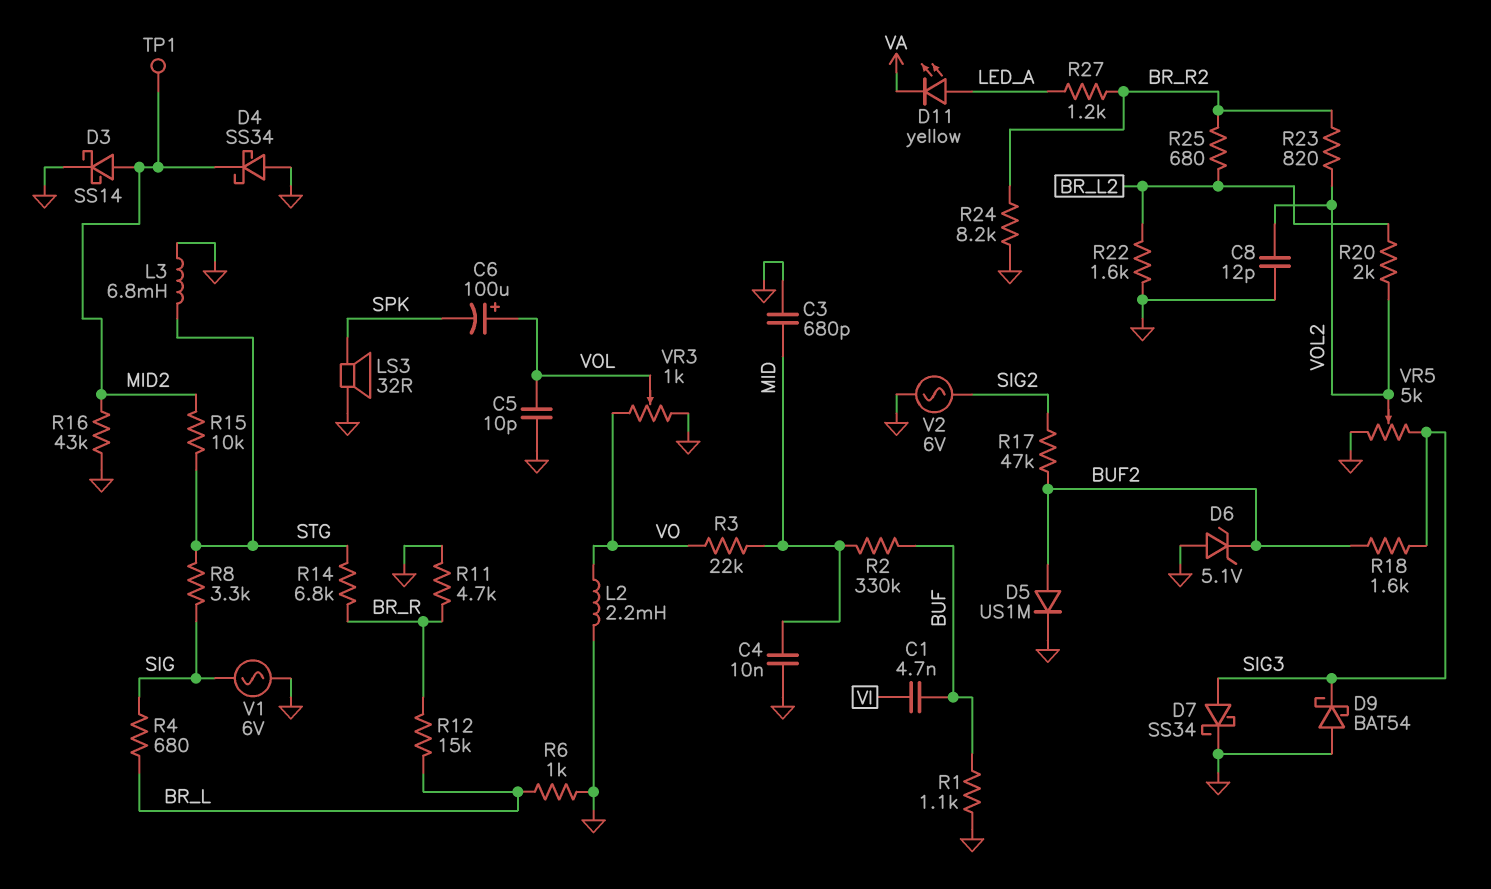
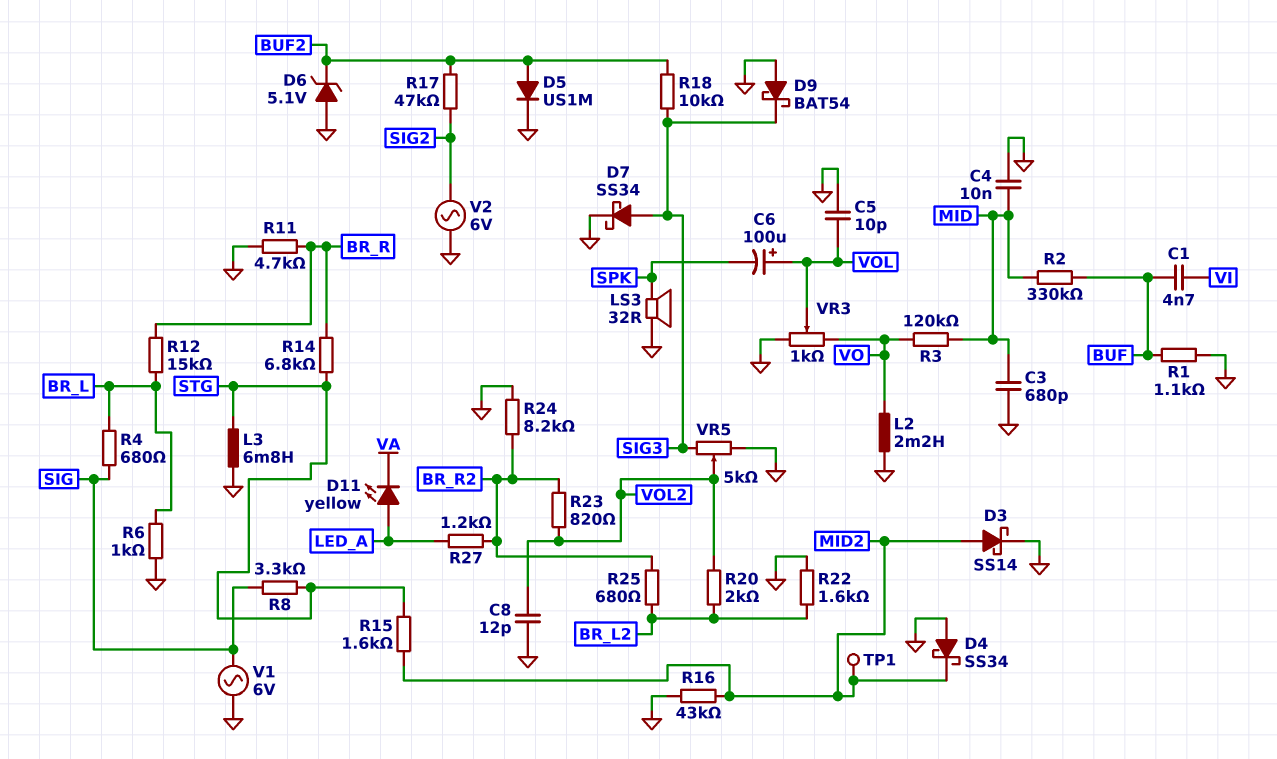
R3: 22k (MID, VO) -> 120k (MID, VO)
R15: 10k (MID2, STG) -> 1.6k (MID2, STG)
R18: 1.6k (BUF2, SIG3) -> 10k (BUF2, SIG3)

